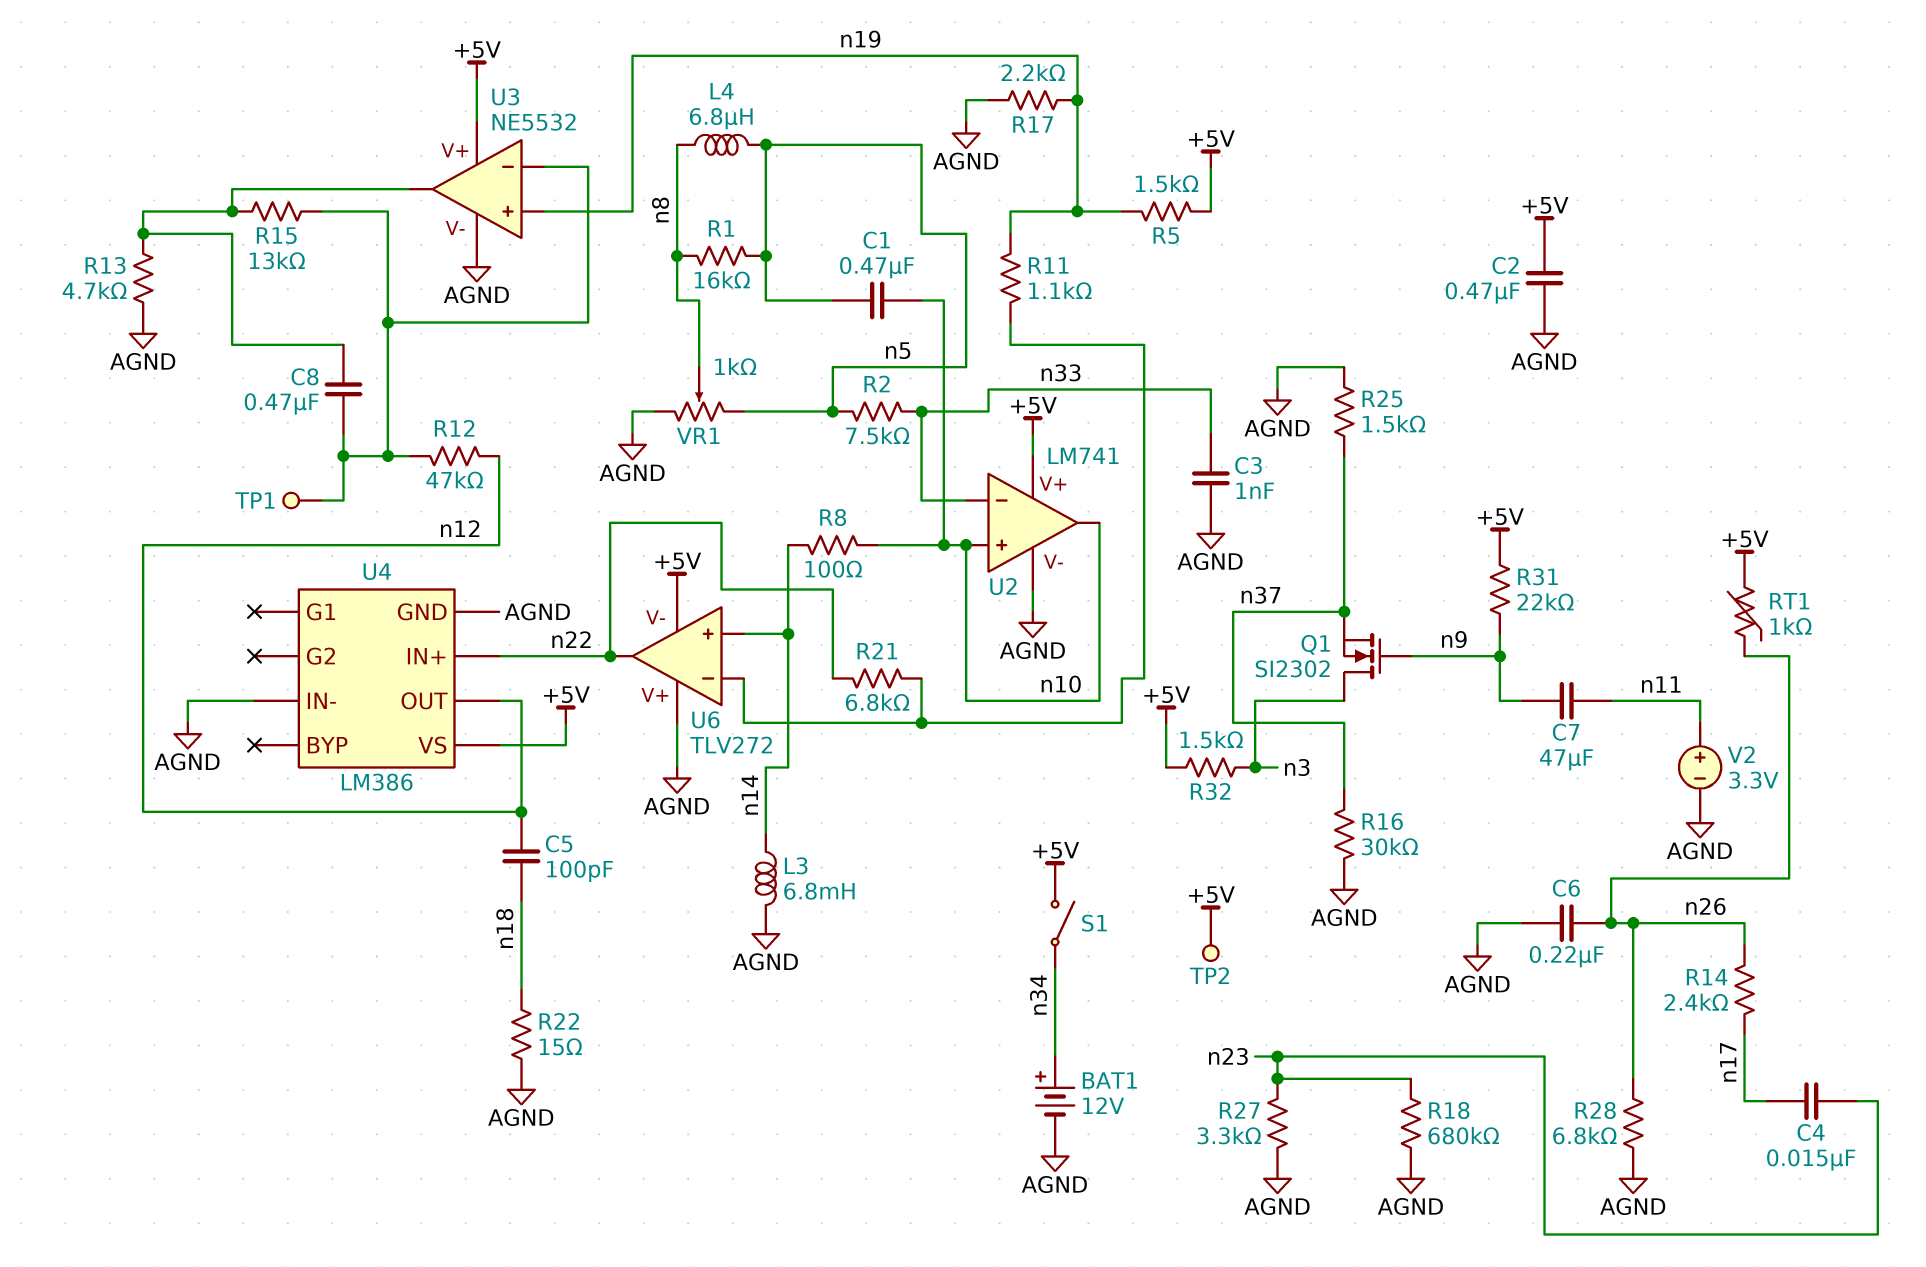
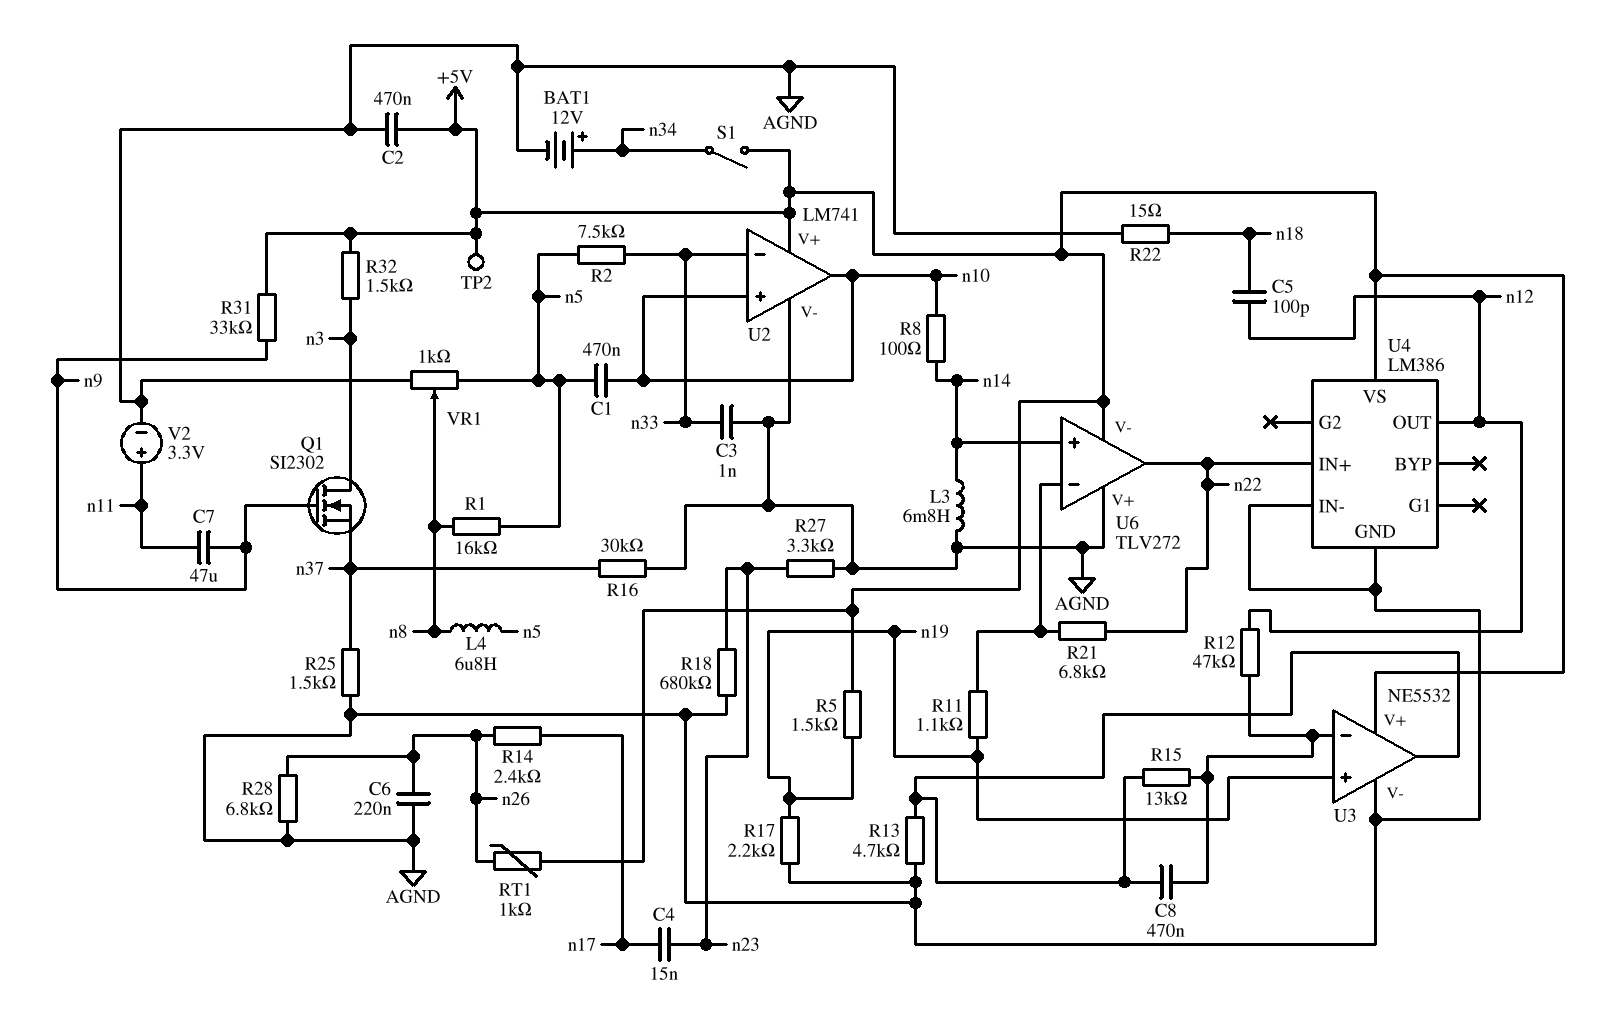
R31: 22k (+5V, n9) -> 33k (+5V, n9)
TP1: test point (U3/in-) -> none

